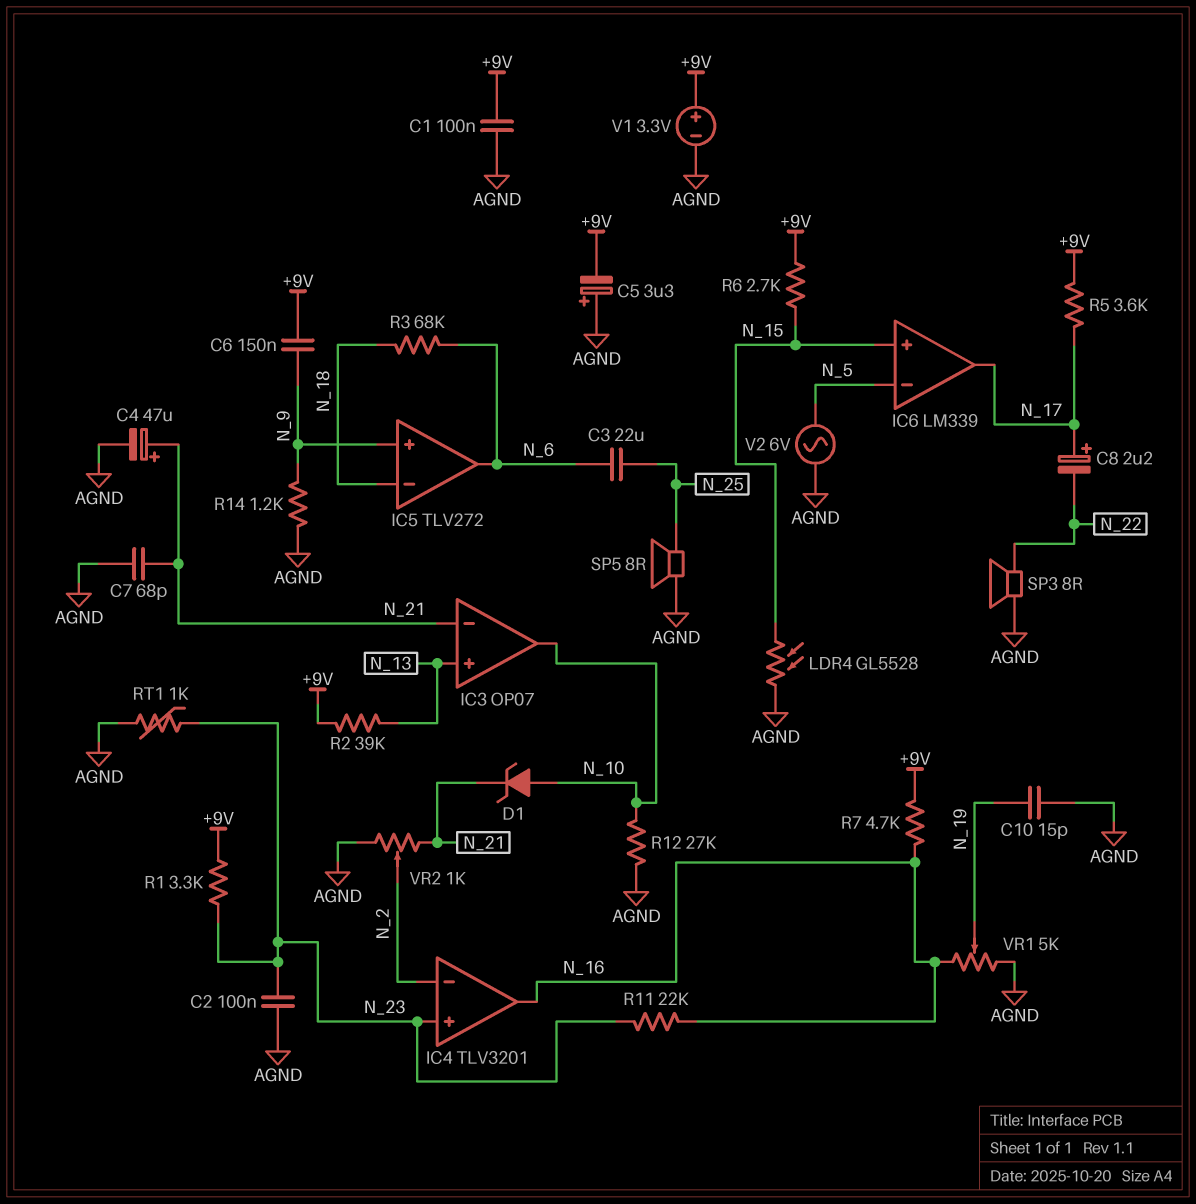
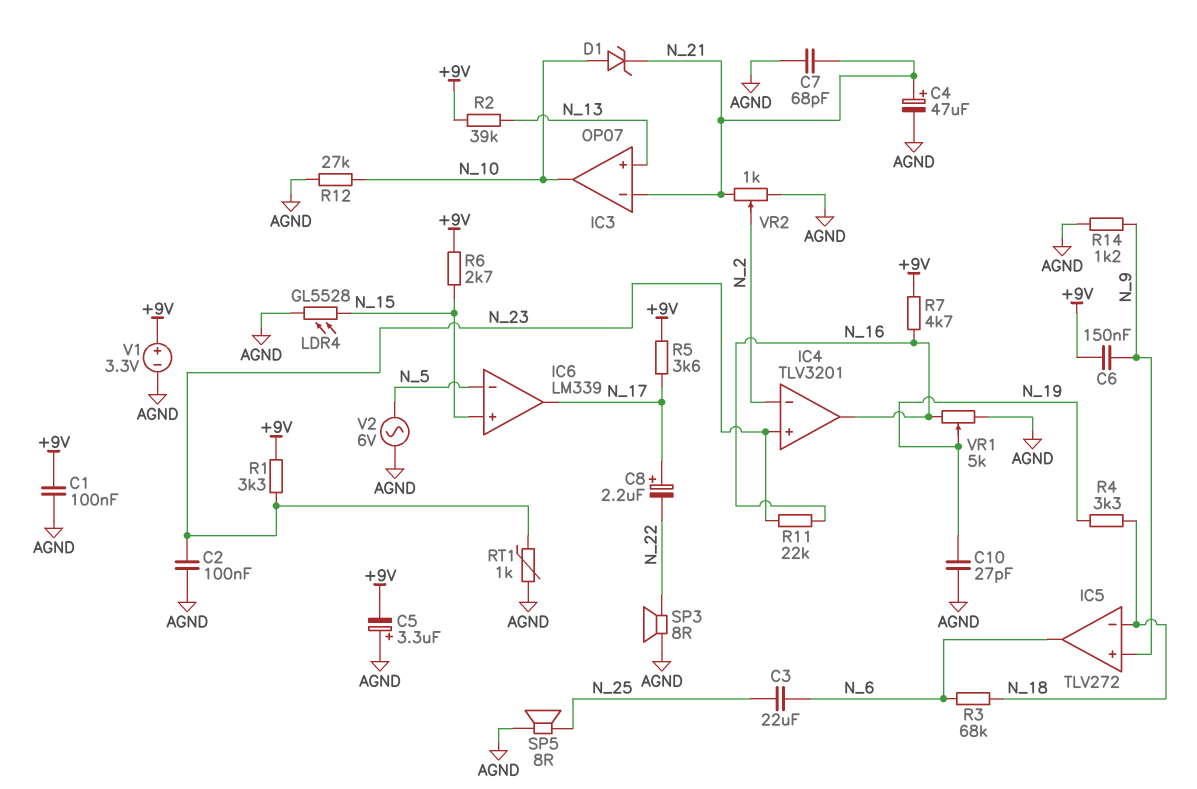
C10: 15pF (AGND, N_19) -> 27pF (AGND, N_19)
R4: none -> 3.3k (N_18, N_19)

